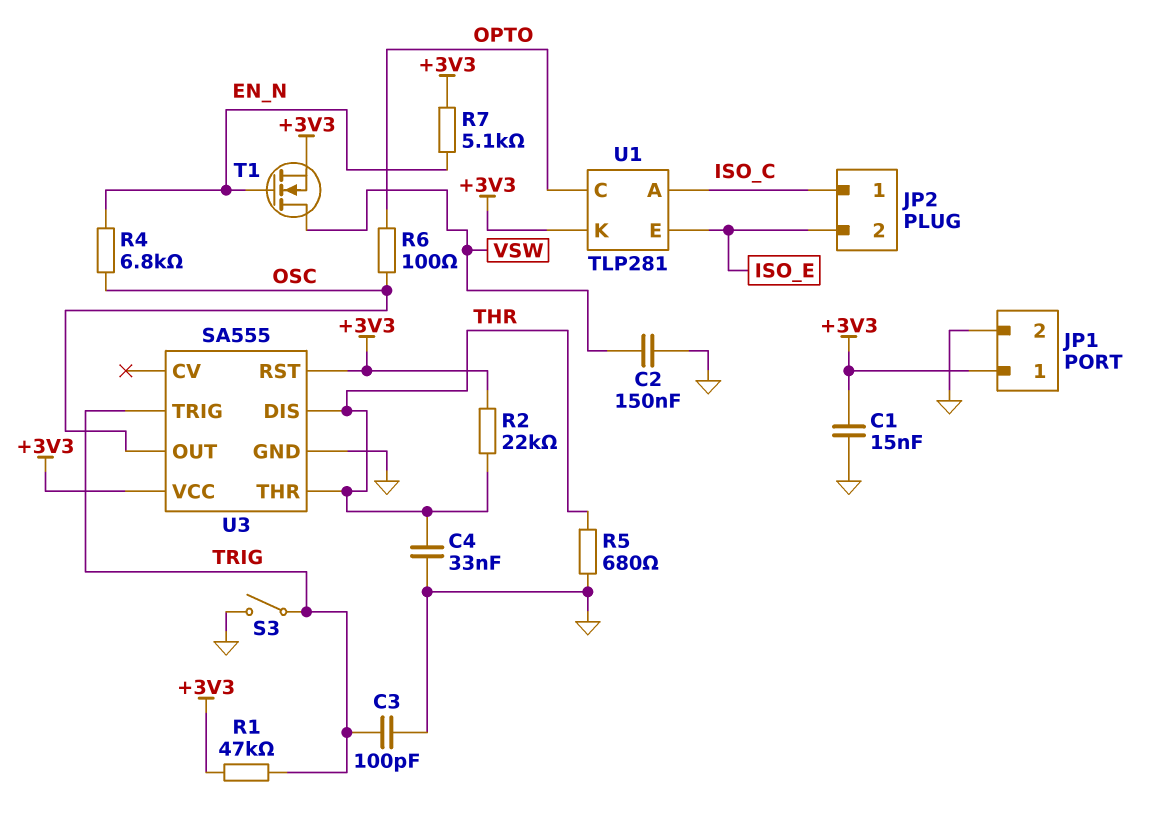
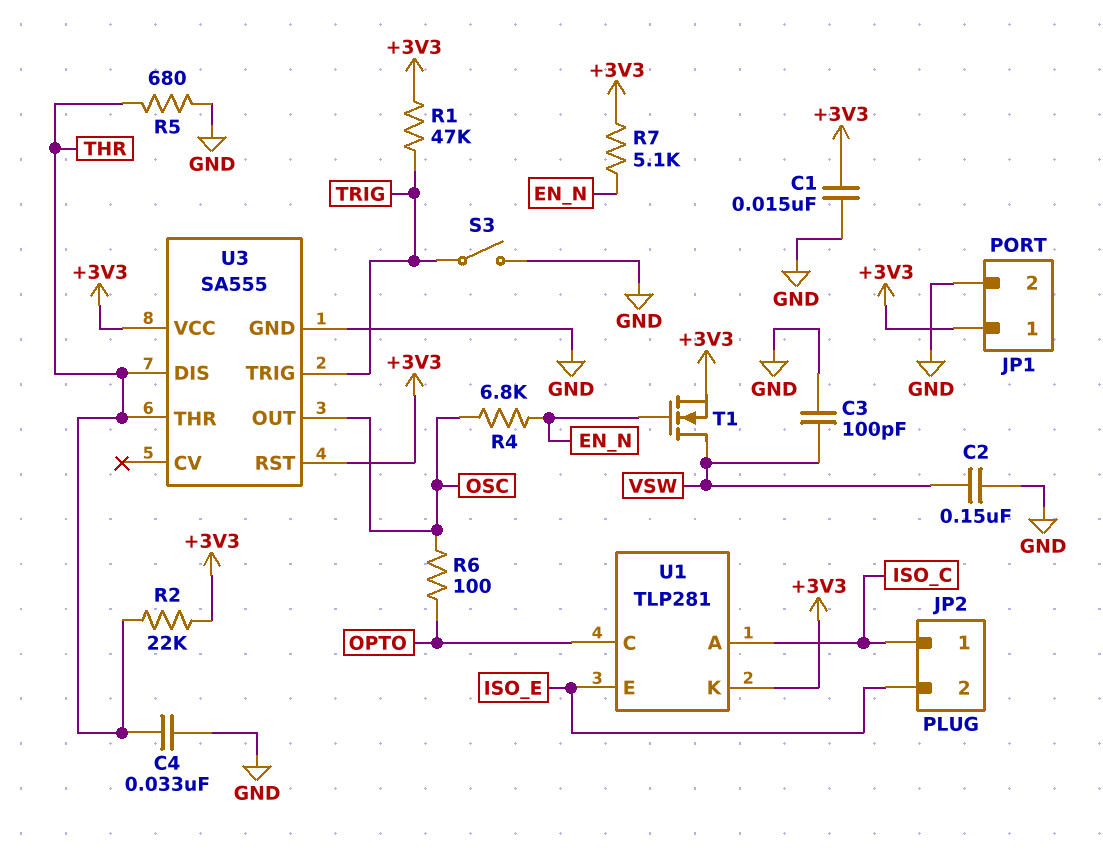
C3: 100pF (GND, TRIG) -> 100pF (GND, VSW)

